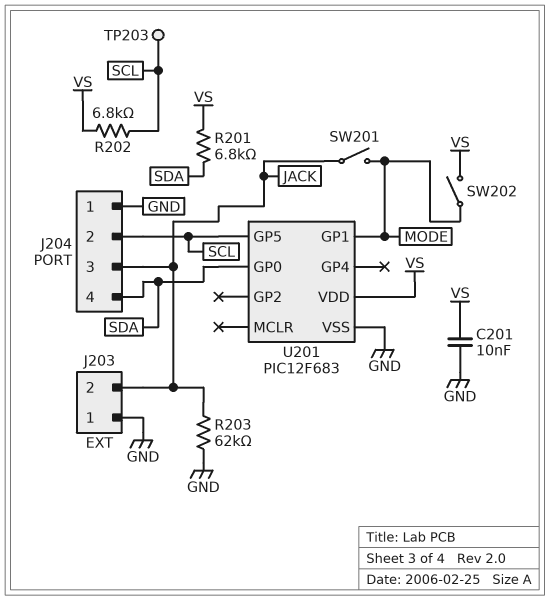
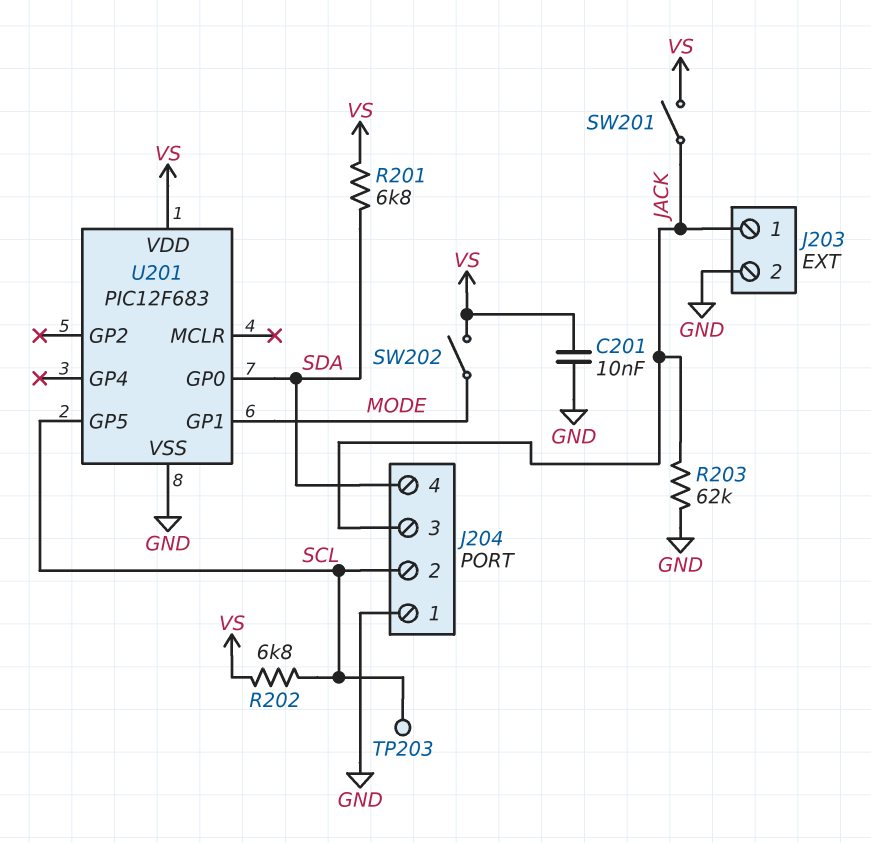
J203 pin 1: GND -> JACK
J203 pin 2: JACK -> GND
SW201: switch (JACK, MODE) -> switch (JACK, VS)

